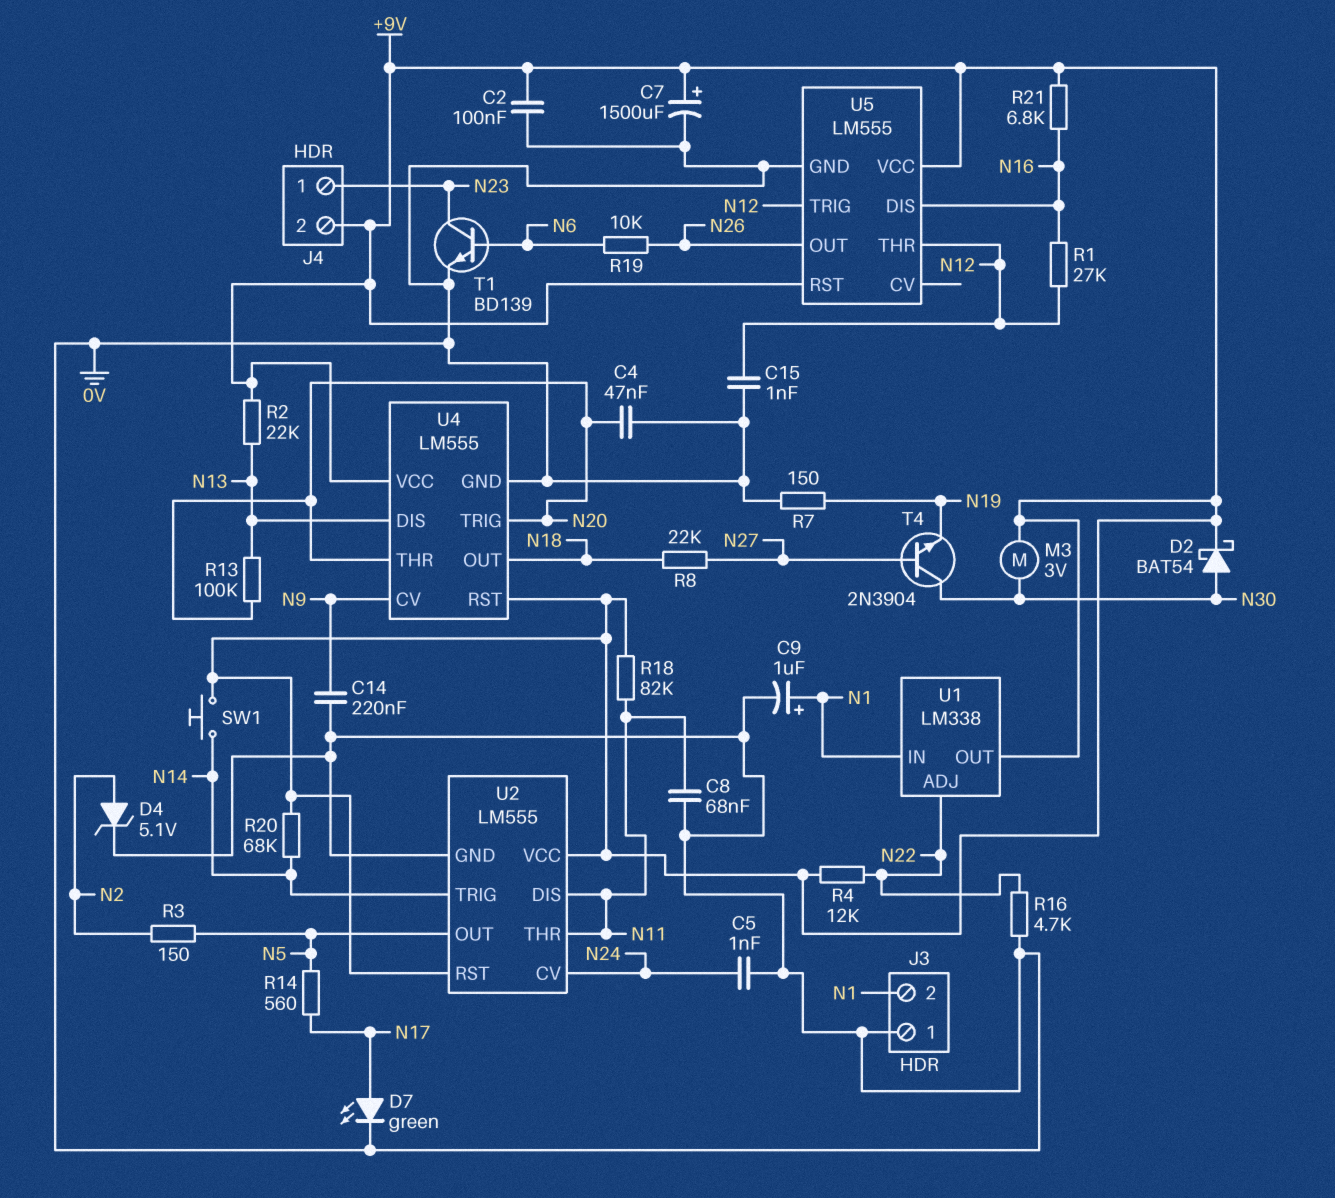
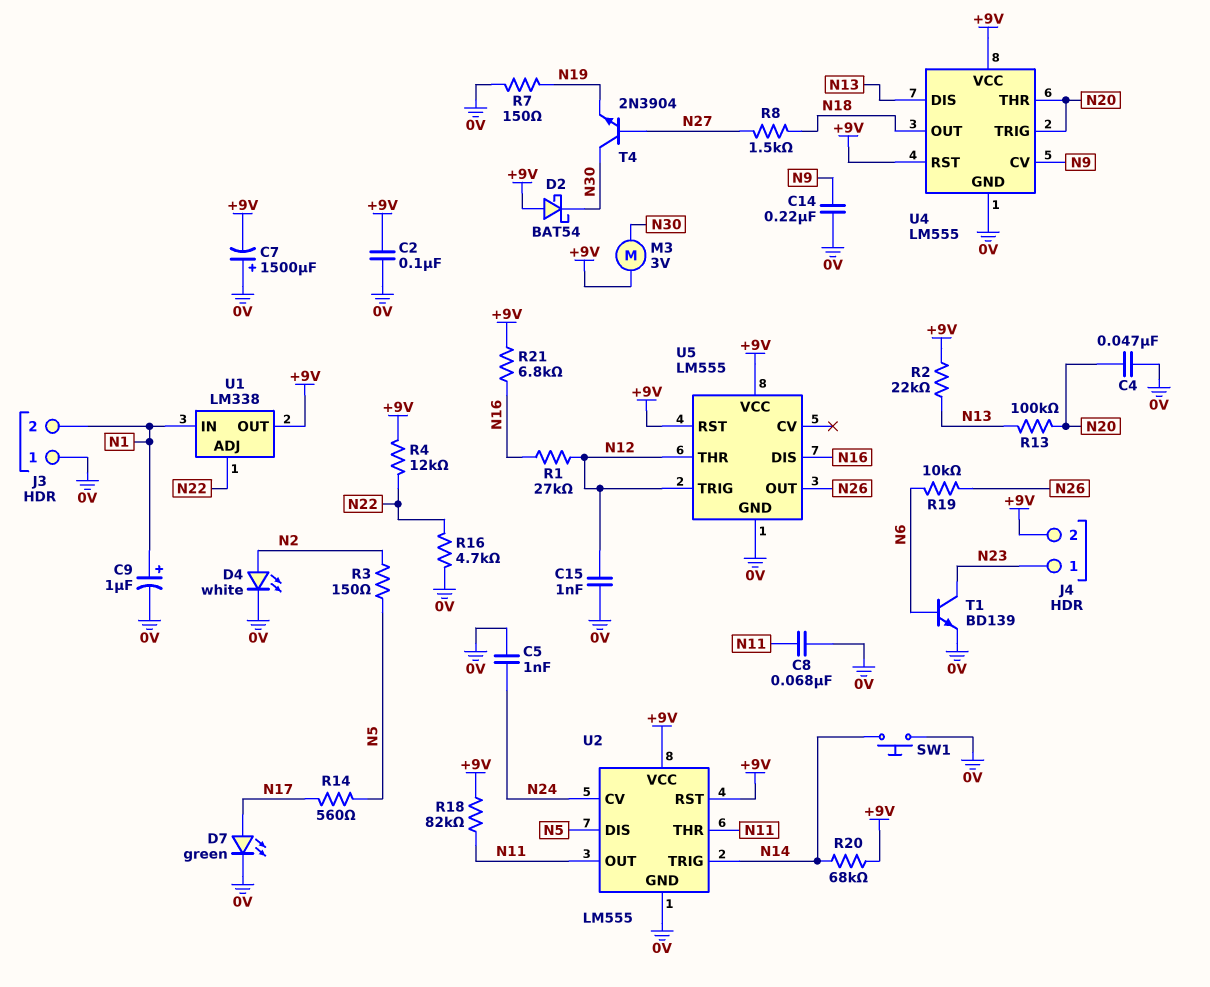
C7: 1500uF (plus +9V, minus 0V) -> 1500uF (plus 0V, minus +9V)
D2: schottky BAT54 (A N30, K +9V) -> schottky BAT54 (A +9V, K N30)
D4: zener 5.1V (A N2, K 0V) -> LED white (A N2, K 0V)
R8: 22k (N18, N27) -> 1.5k (N18, N27)
SW1: button (+9V, N14) -> button (0V, N14)
U2 pin DIS: N11 -> N5
U2 pin OUT: N5 -> N11

